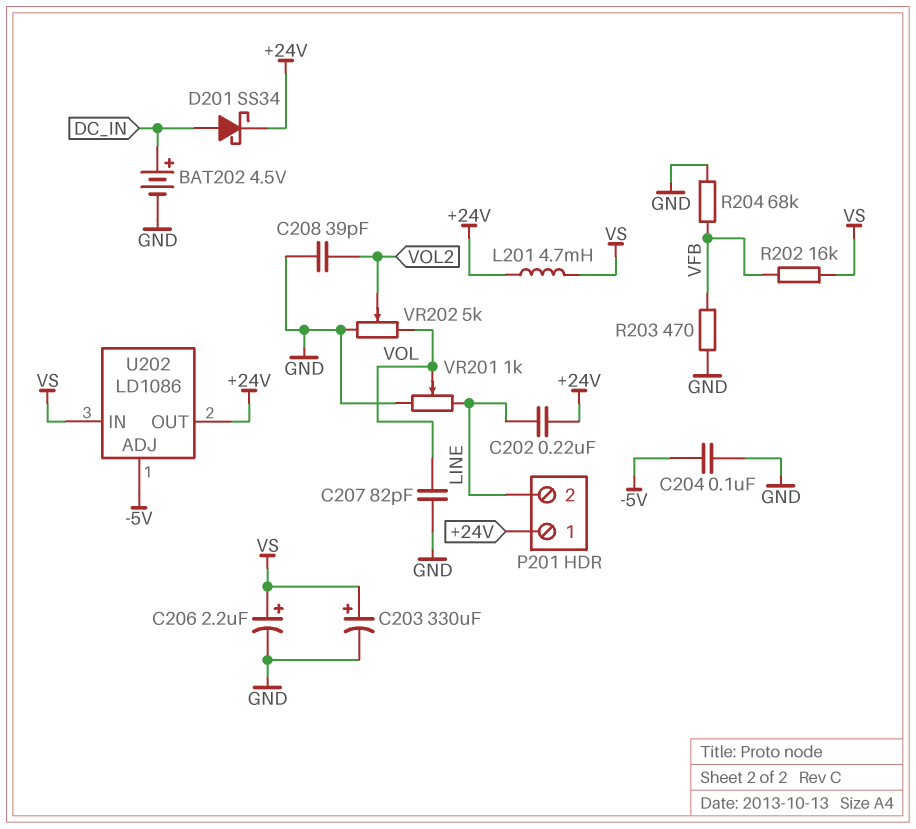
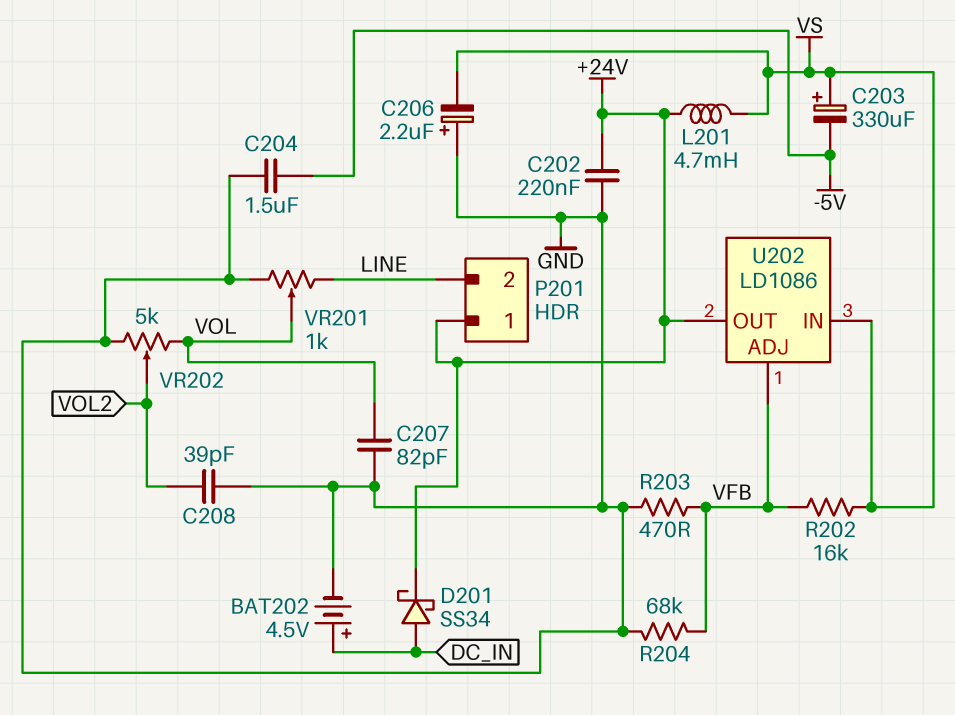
C202: 220nF (+24V, LINE) -> 220nF (+24V, GND)
C203: 330uF (plus VS, minus GND) -> 330uF (plus VS, minus -5V)
C204: 100nF (-5V, GND) -> 1.5uF (-5V, GND)
C206: 2.2uF (plus VS, minus GND) -> 2.2uF (plus GND, minus VS)
U202 pin ADJ: -5V -> VFB

